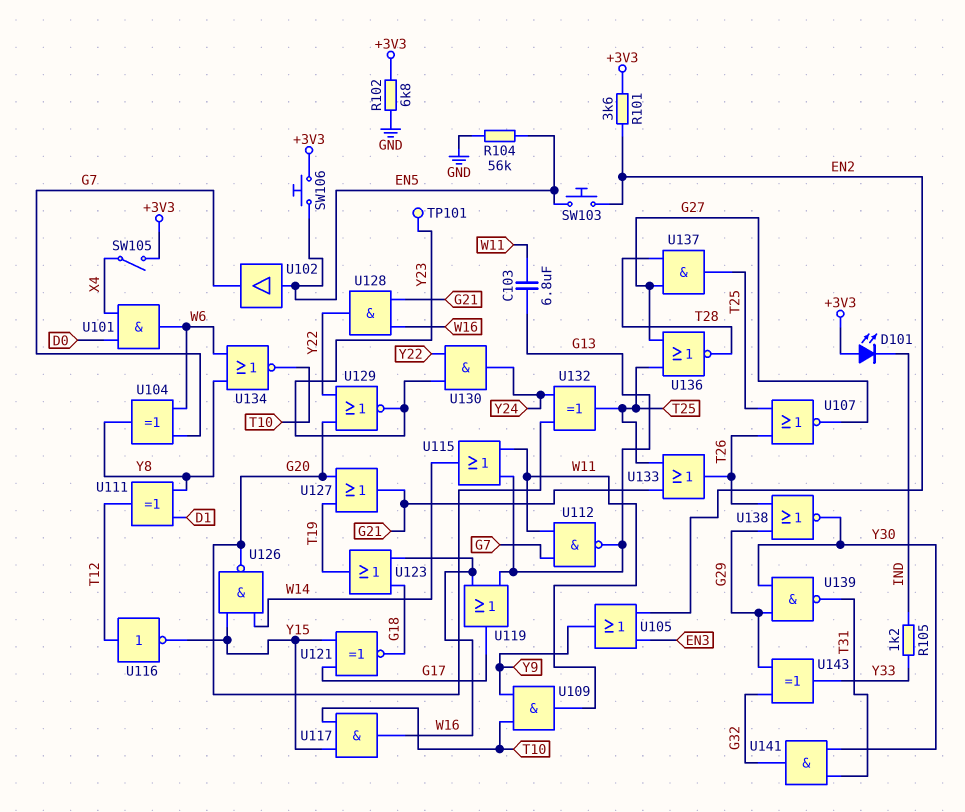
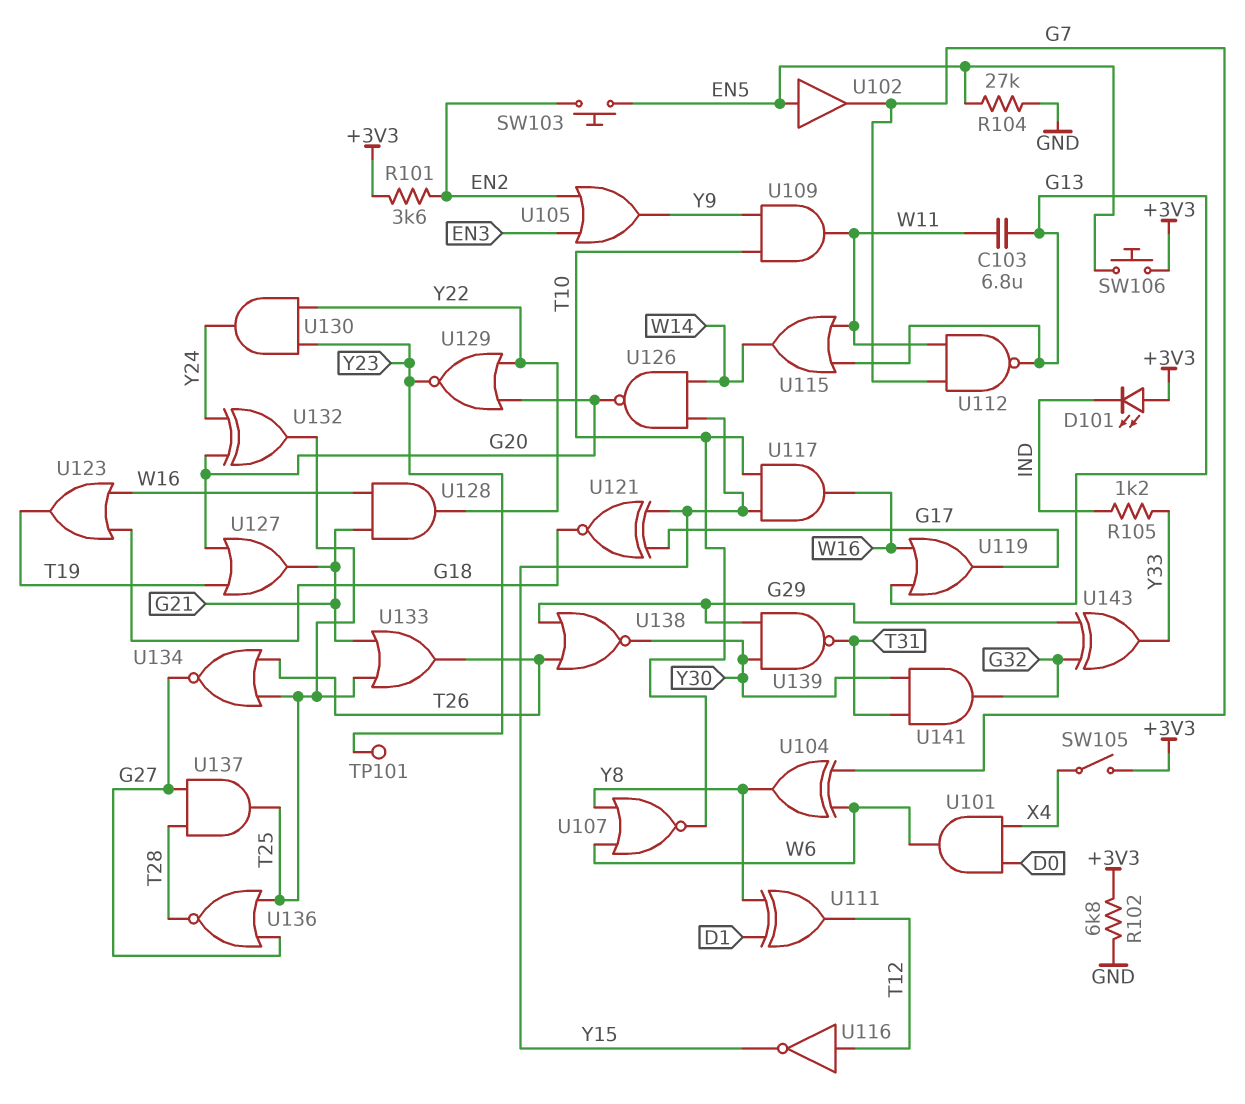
R104: 56k (EN5, GND) -> 27k (EN5, GND)
U107: NOR (in T25, in T26, out G27) -> NOR (in W6, in Y8, out T10)
U134: NOR (in W6, in Y8, out T10) -> NOR (in T25, in T26, out G27)

